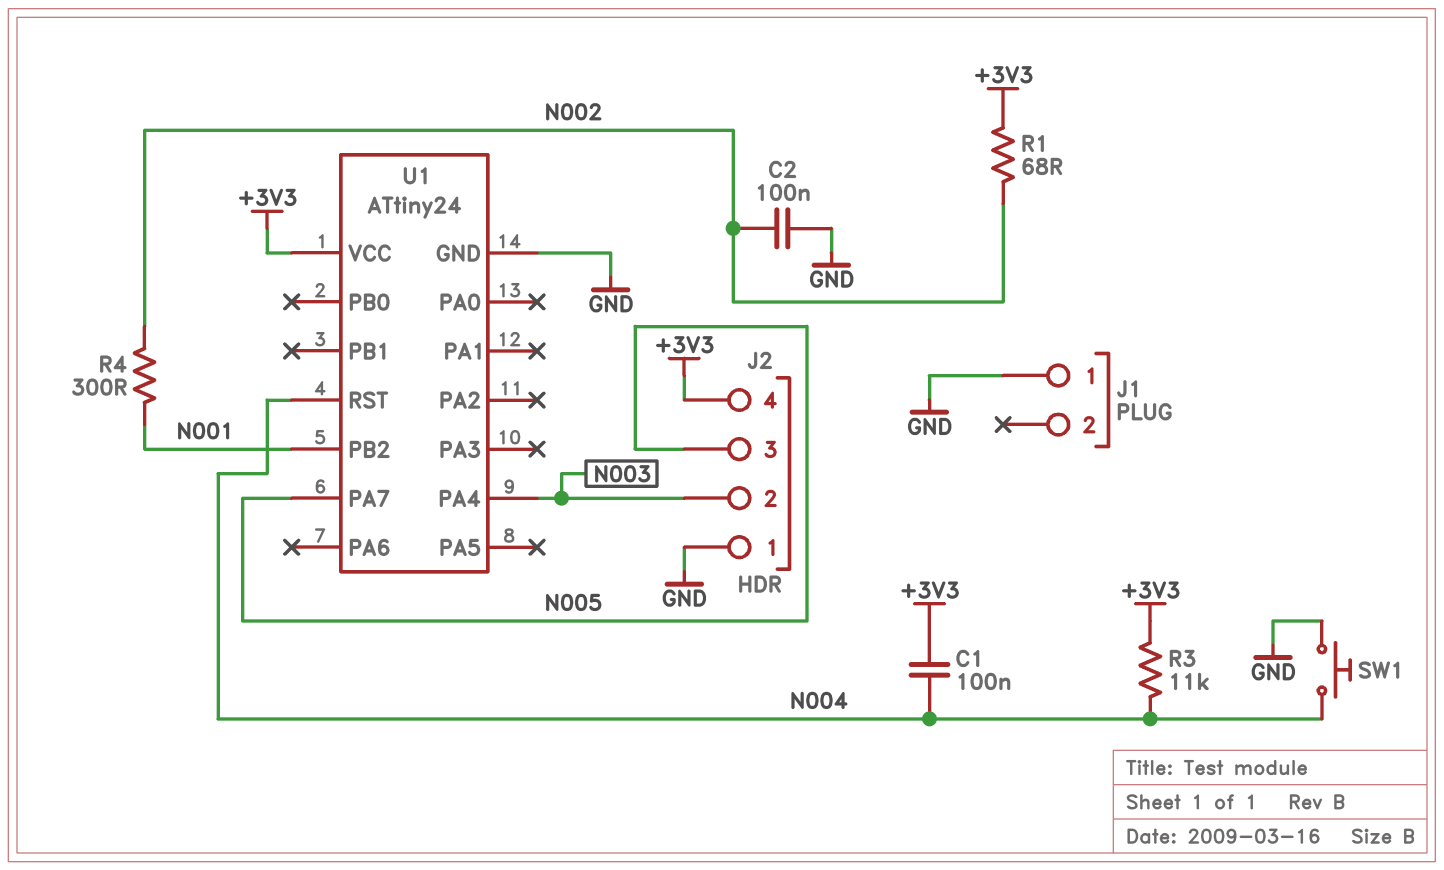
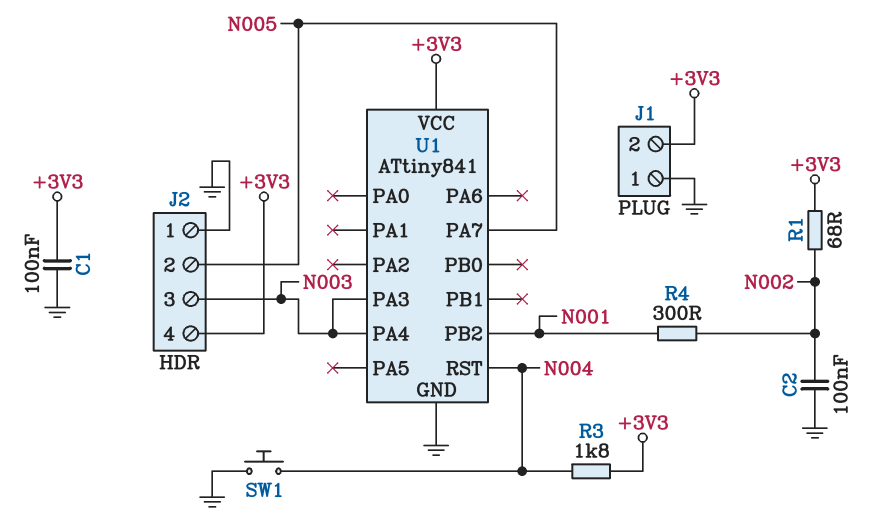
C1: 100nF (+3V3, N004) -> 100nF (+3V3, GND)
J1 pin 2: none -> +3V3
J2 pin 2: N003 -> N005
J2 pin 3: N005 -> N003
R3: 11k (+3V3, N004) -> 1.8k (+3V3, N004)
U1: ATtiny24 -> ATtiny841
U1 pin PA3: none -> N003

